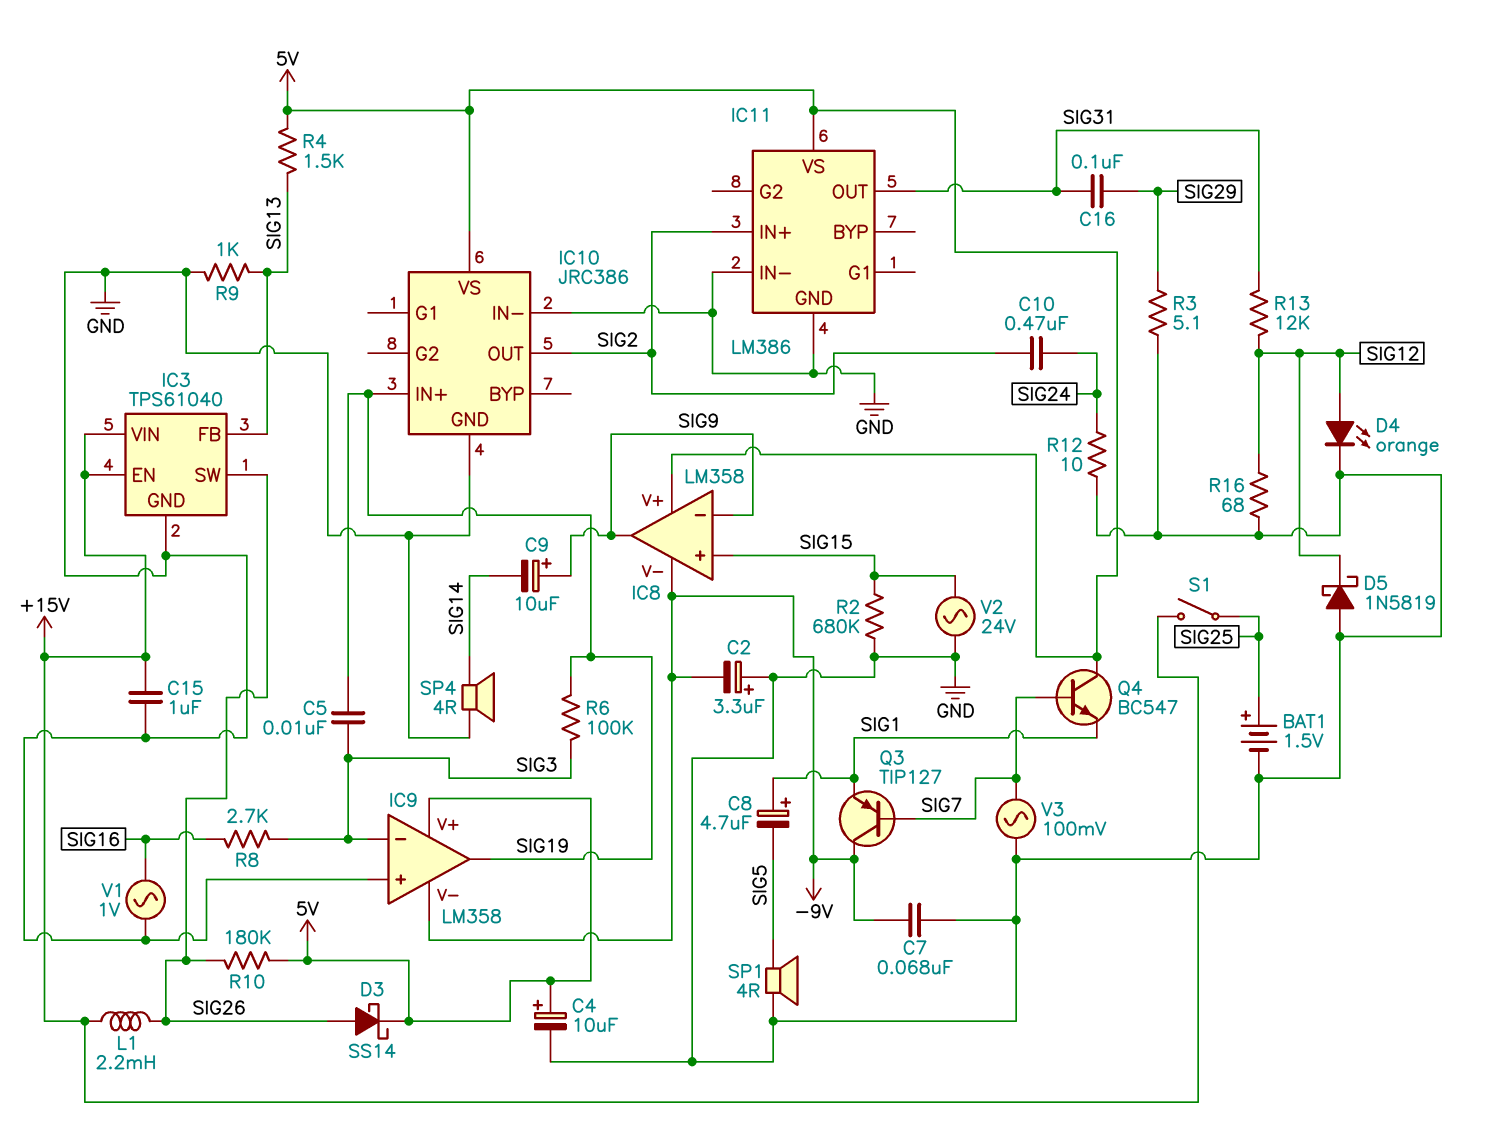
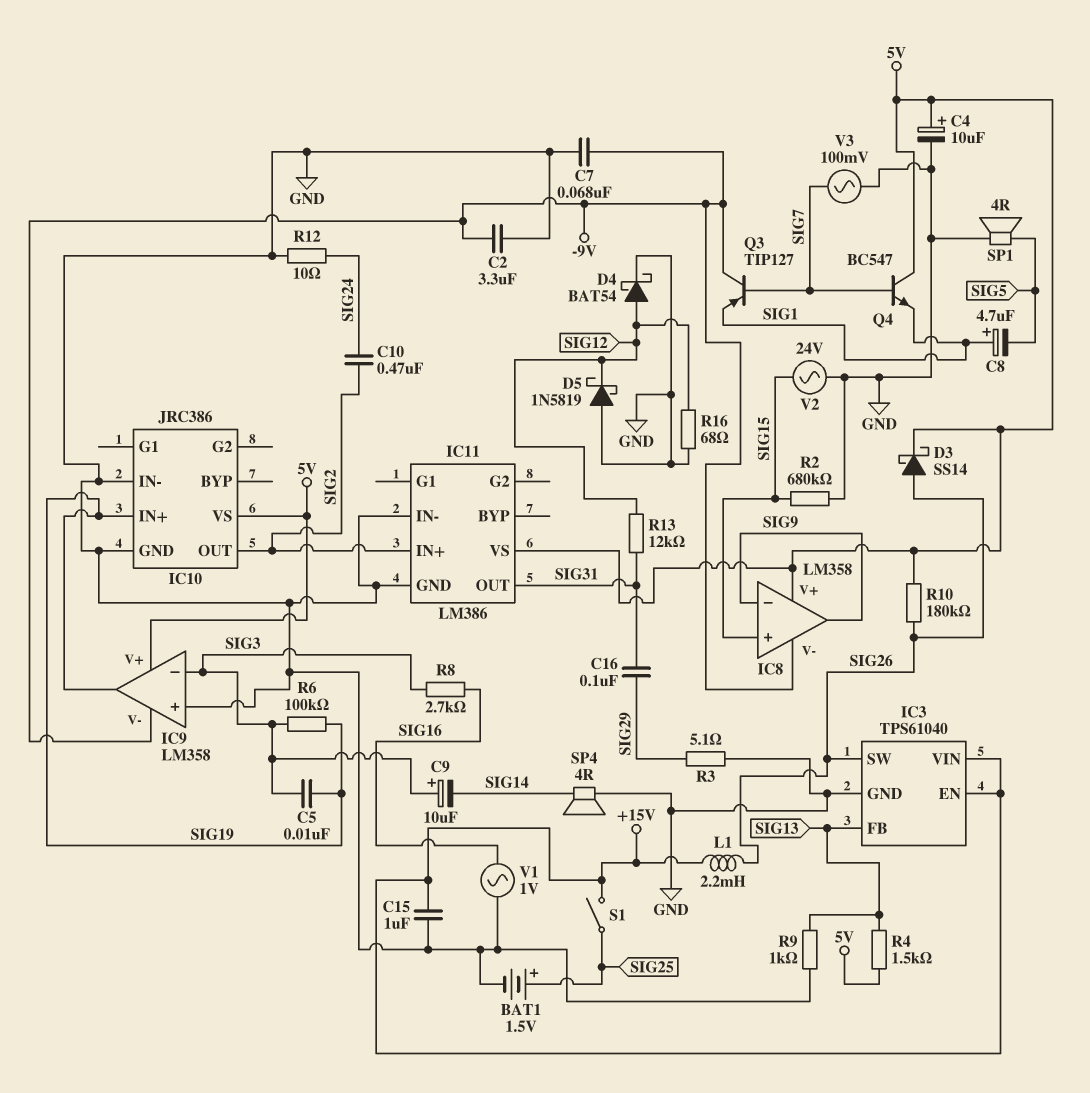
C2: 3.3uF (plus GND, minus -9V) -> 3.3uF (-9V, GND)
C9: 10uF (plus SIG9, minus SIG14) -> 10uF (plus SIG3, minus SIG14)
D4: LED orange (A SIG12, K GND) -> schottky BAT54 (A SIG12, K GND)

